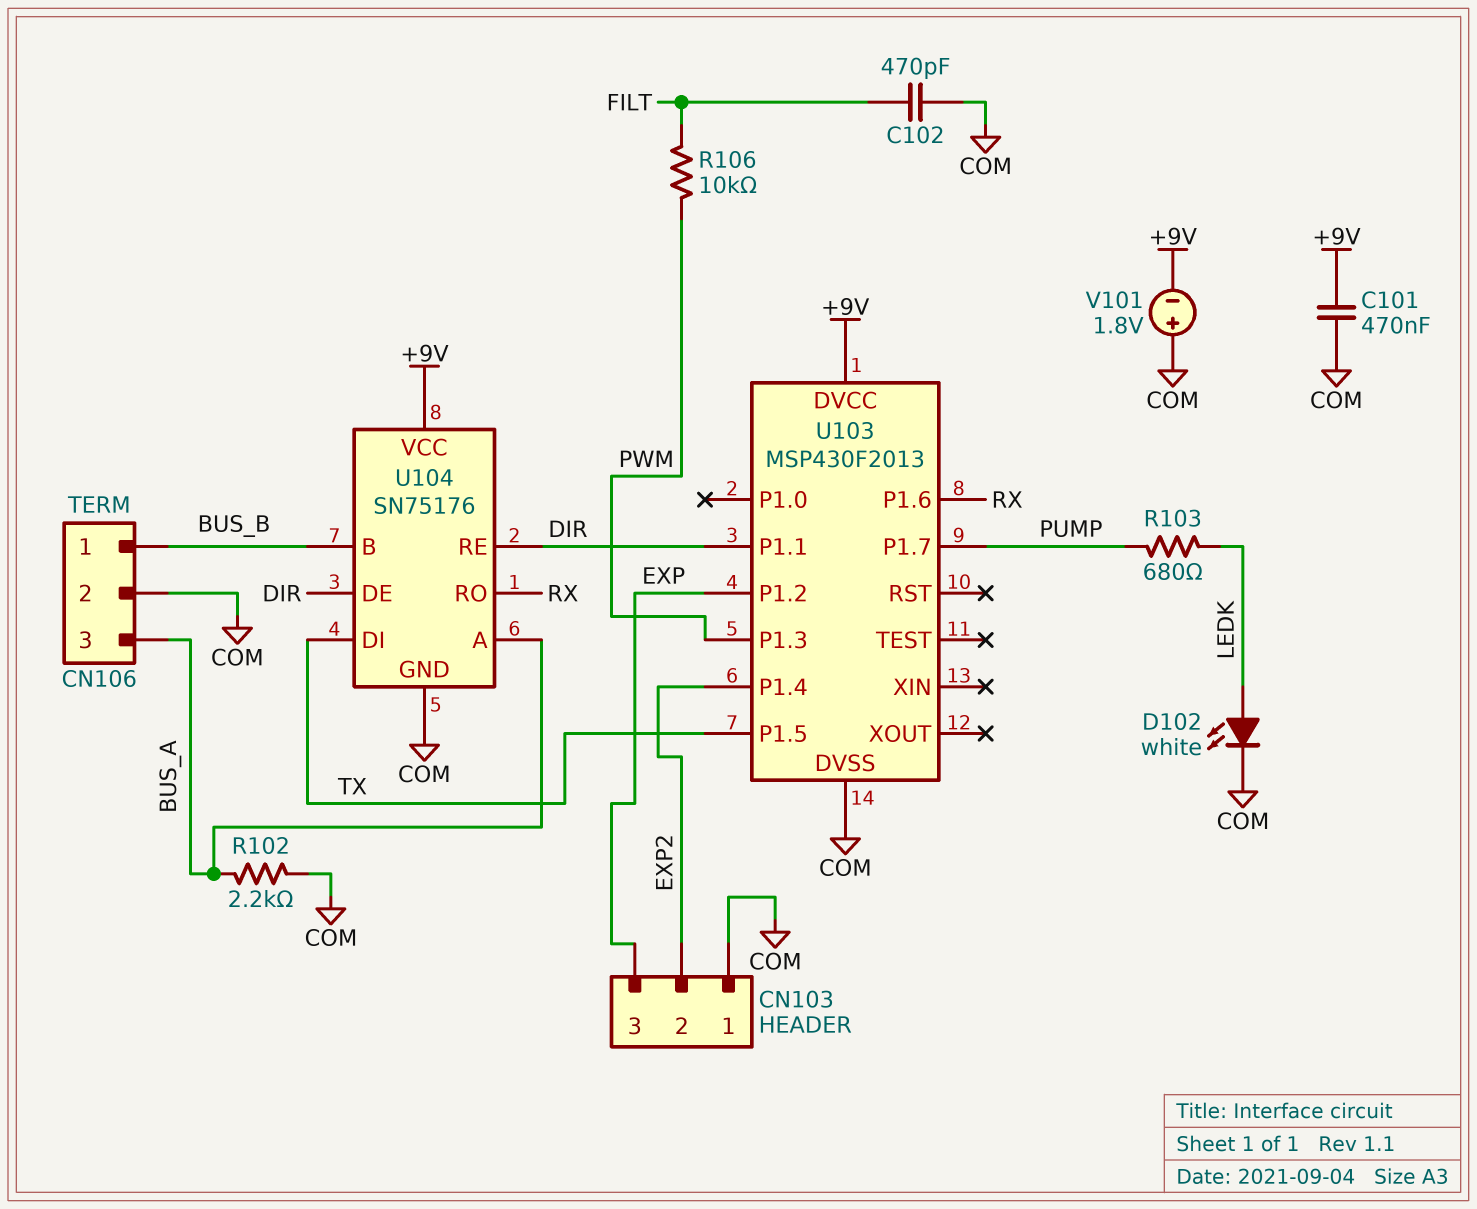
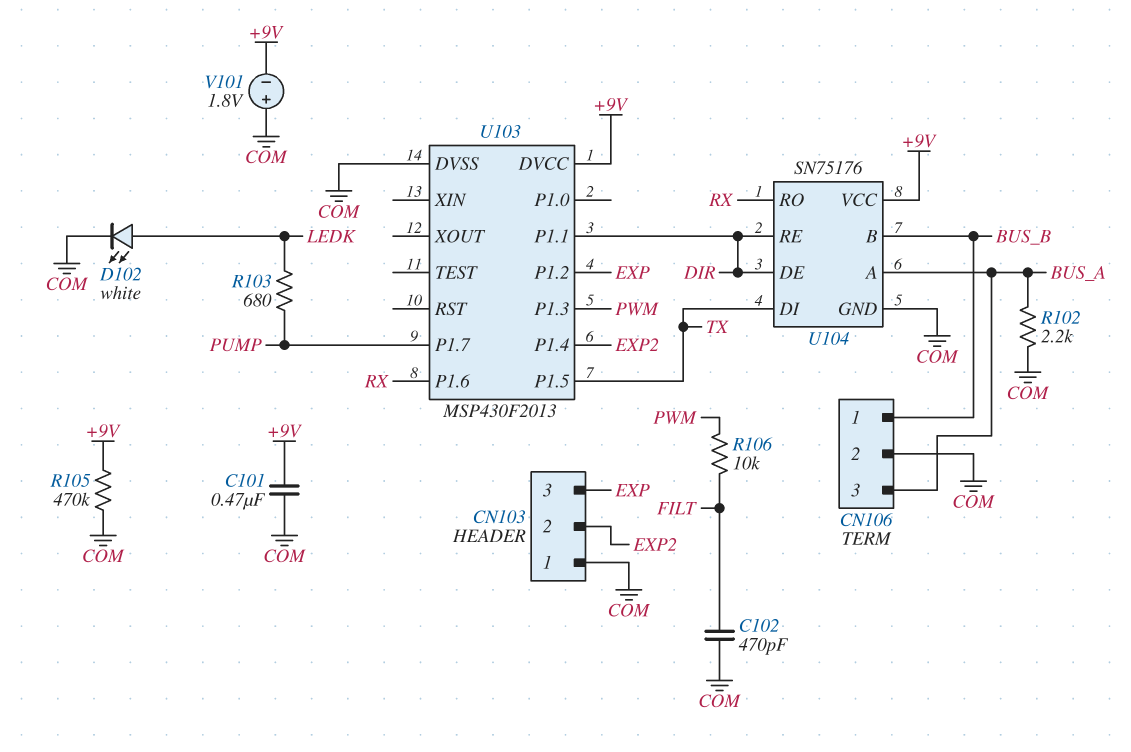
R105: none -> 470k (+9V, COM)

